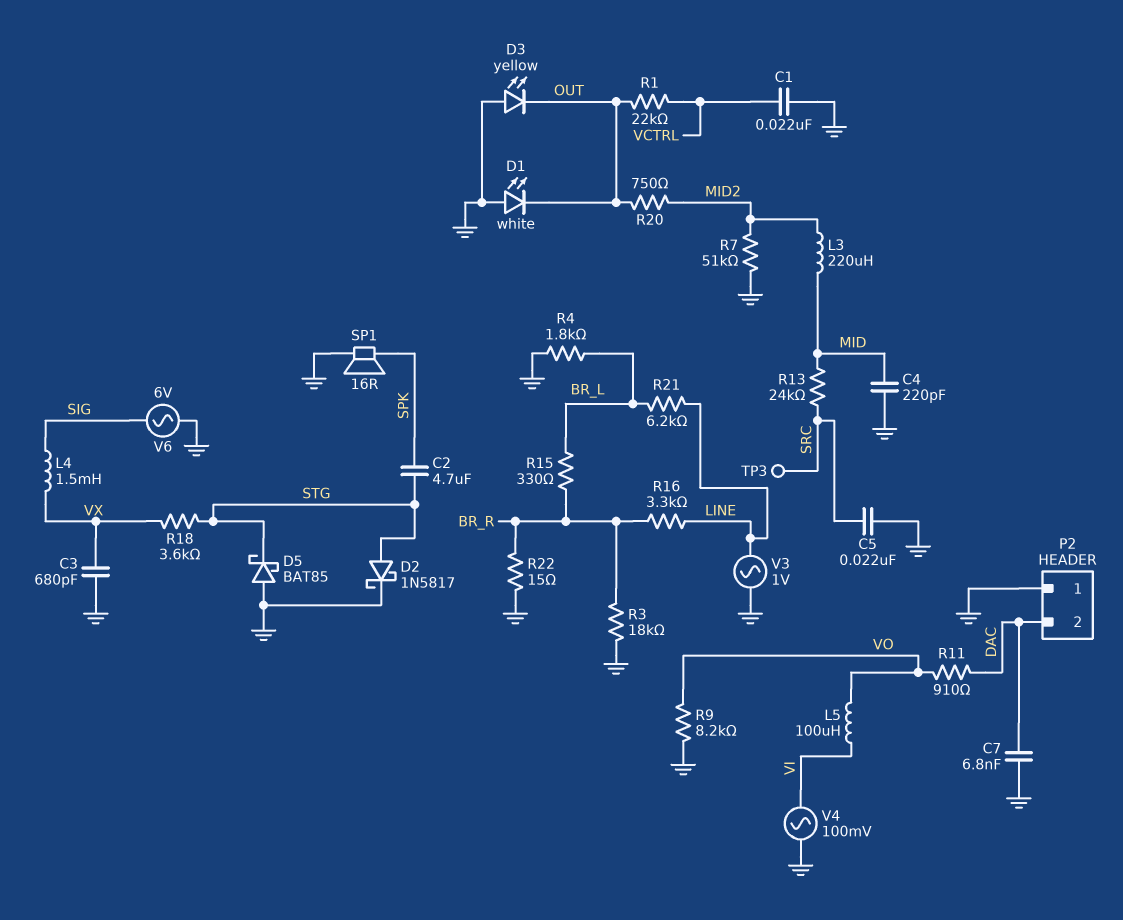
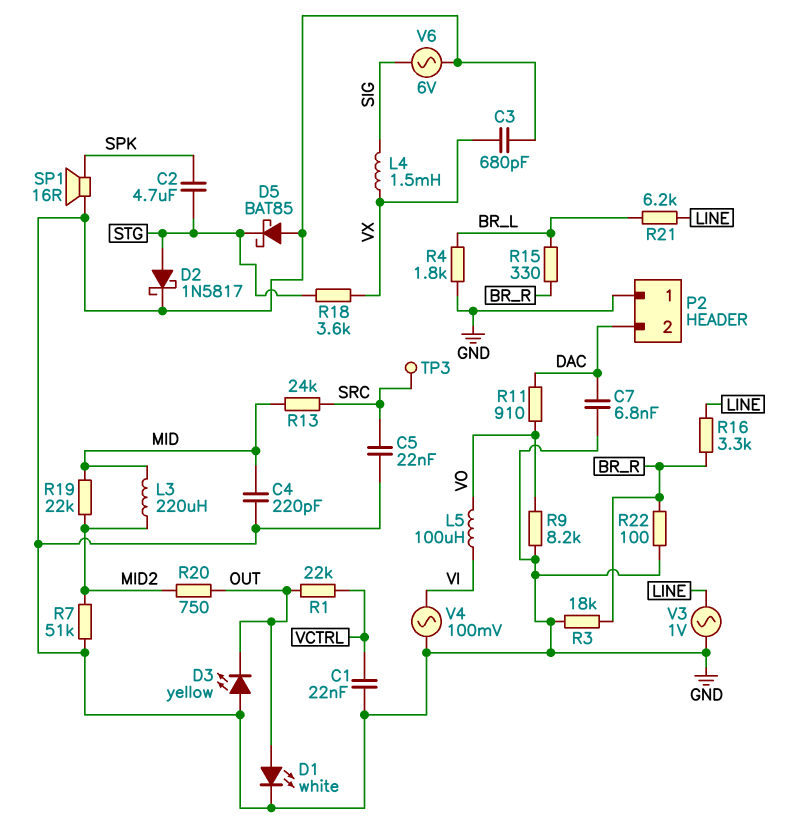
D1: LED white (A GND, K OUT) -> LED white (A OUT, K GND)
R19: none -> 22k (MID, MID2)
R22: 15 (BR_R, GND) -> 100 (BR_R, GND)

